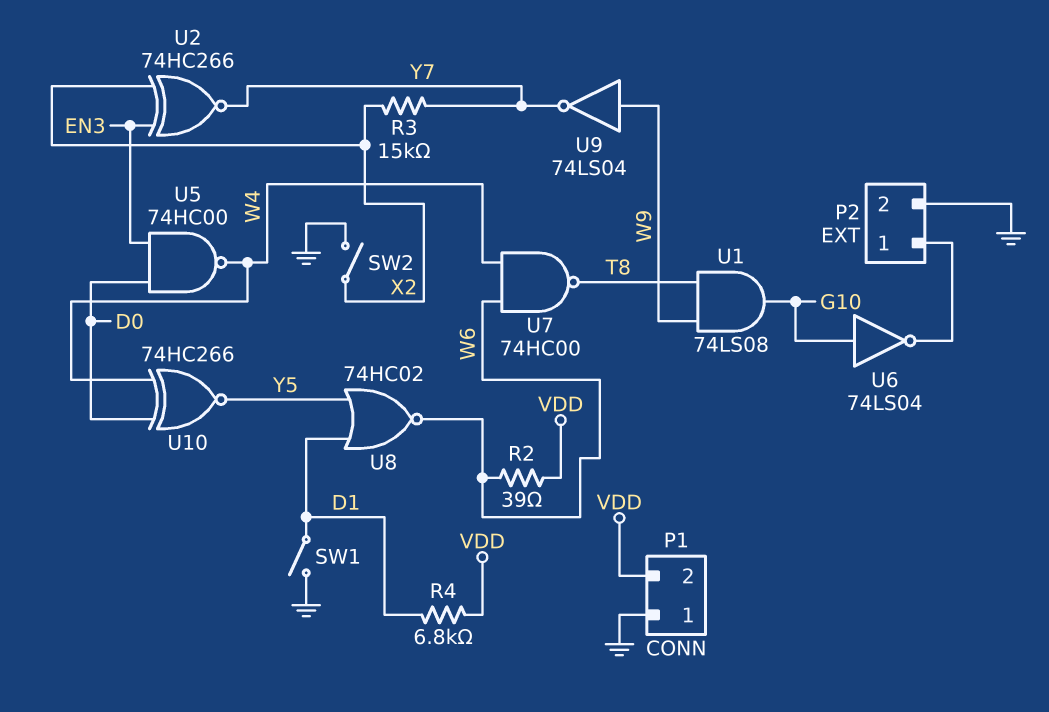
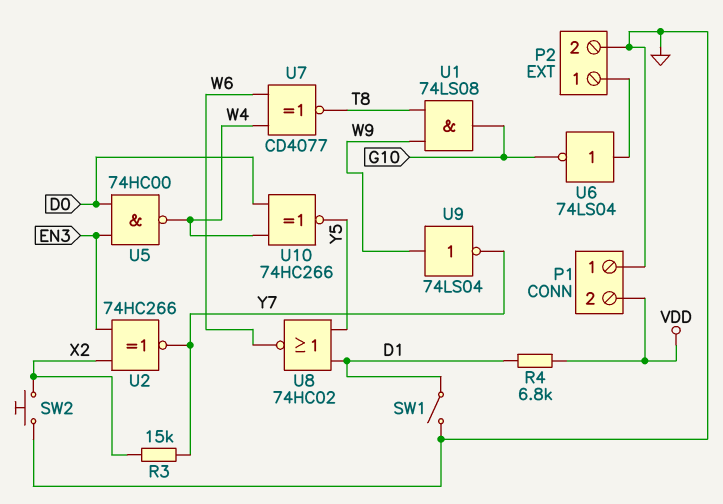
R2: 39 (VDD, W6) -> none
SW2: switch (GND, X2) -> button (GND, X2)
U6: NOT 74LS04 (in G10, out P2/1) -> NOT 74LS04 (in P2/1, out G10)
U7: NAND 74HC00 (in W4, in W6, out T8) -> XNOR CD4077 (in W4, in W6, out T8)

